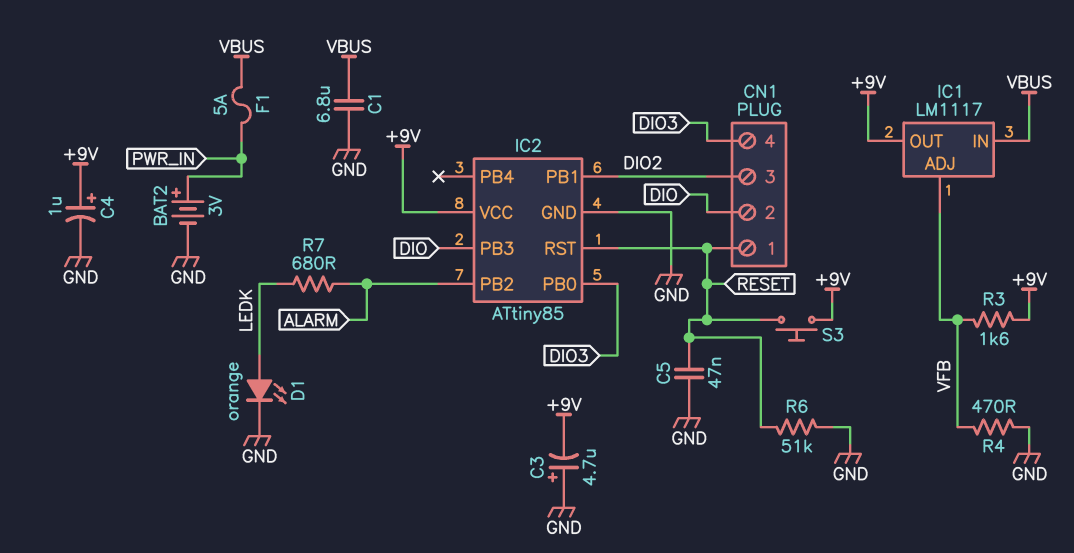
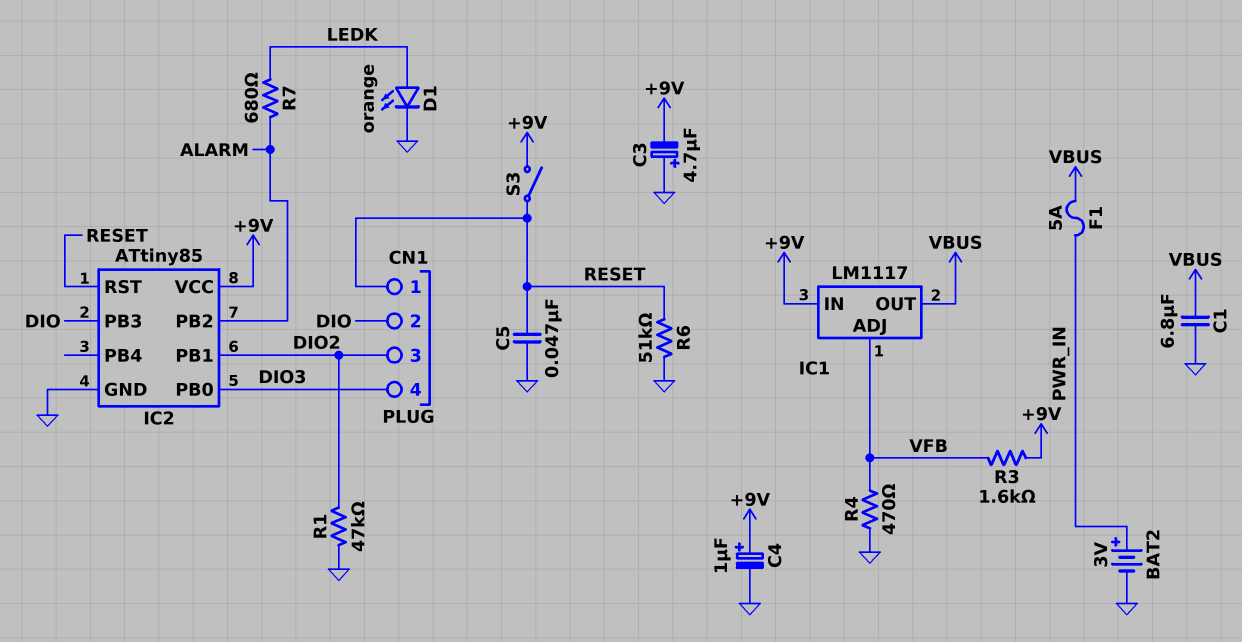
IC1 pin IN: VBUS -> +9V
IC1 pin OUT: +9V -> VBUS
R1: none -> 47k (DIO2, GND)
S3: button (+9V, RESET) -> switch (+9V, RESET)

